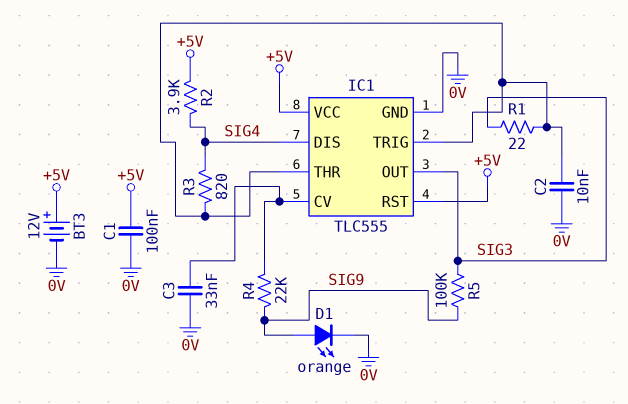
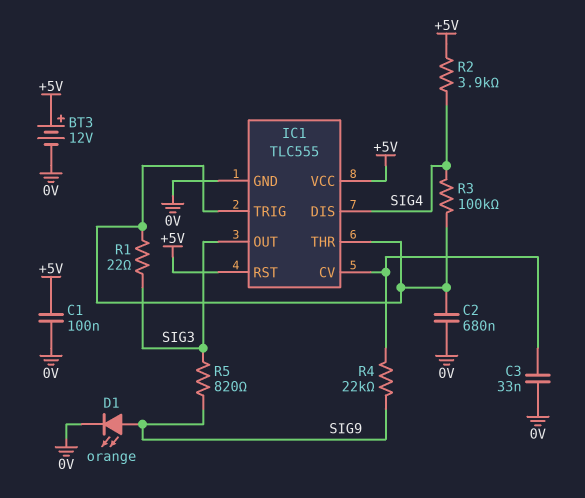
C2: 10nF (0V, IC1/THR) -> 680nF (0V, IC1/THR)
R3: 820 (IC1/THR, SIG4) -> 100k (IC1/THR, SIG4)
R5: 100k (SIG3, SIG9) -> 820 (SIG3, SIG9)

